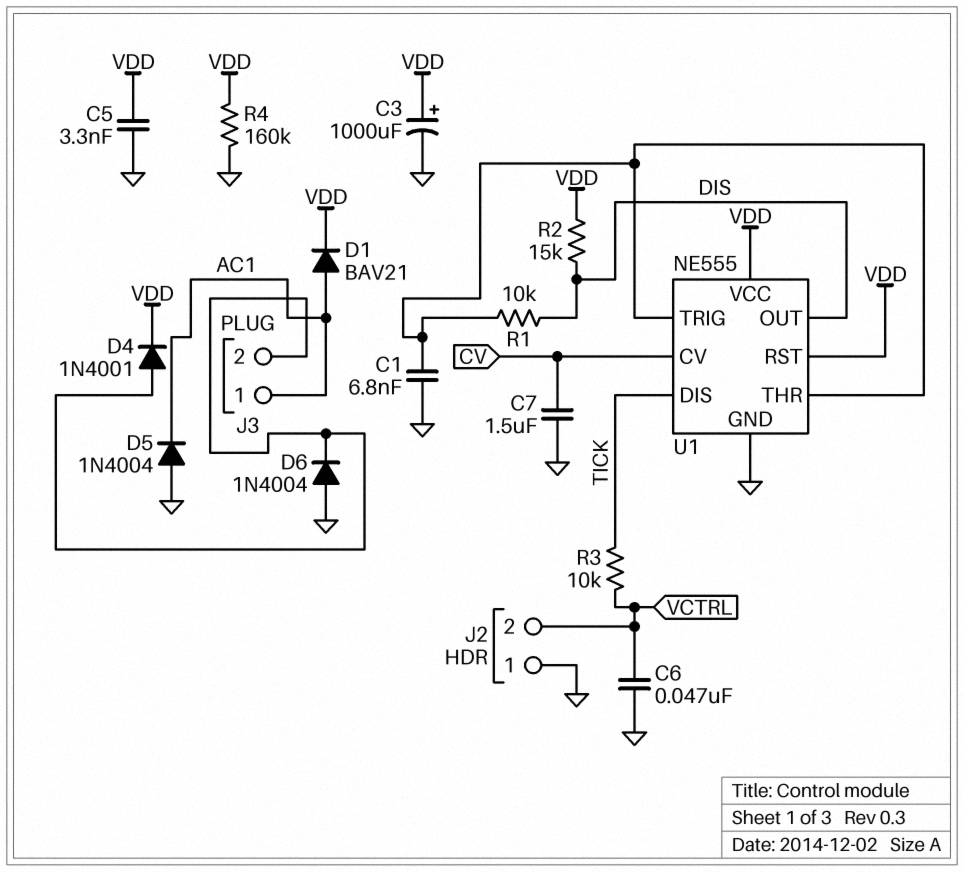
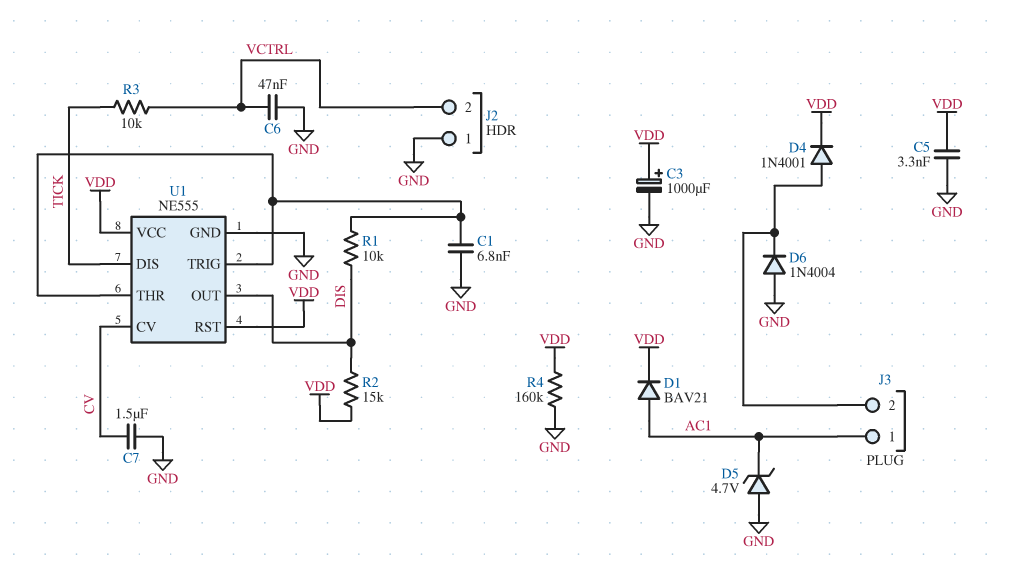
D5: diode 1N4004 (A GND, K AC1) -> zener 4.7V (A GND, K AC1)

